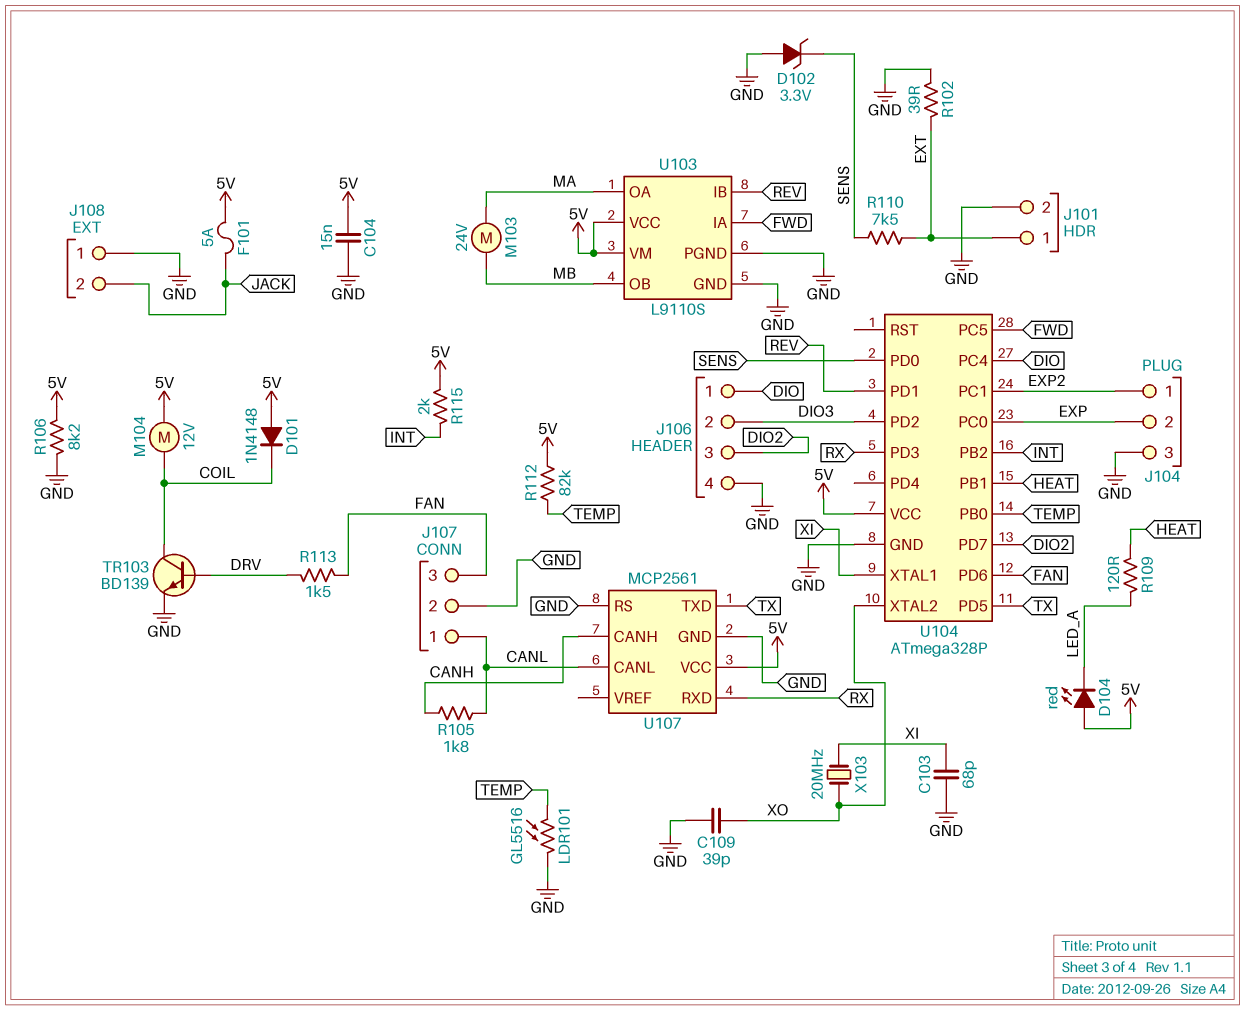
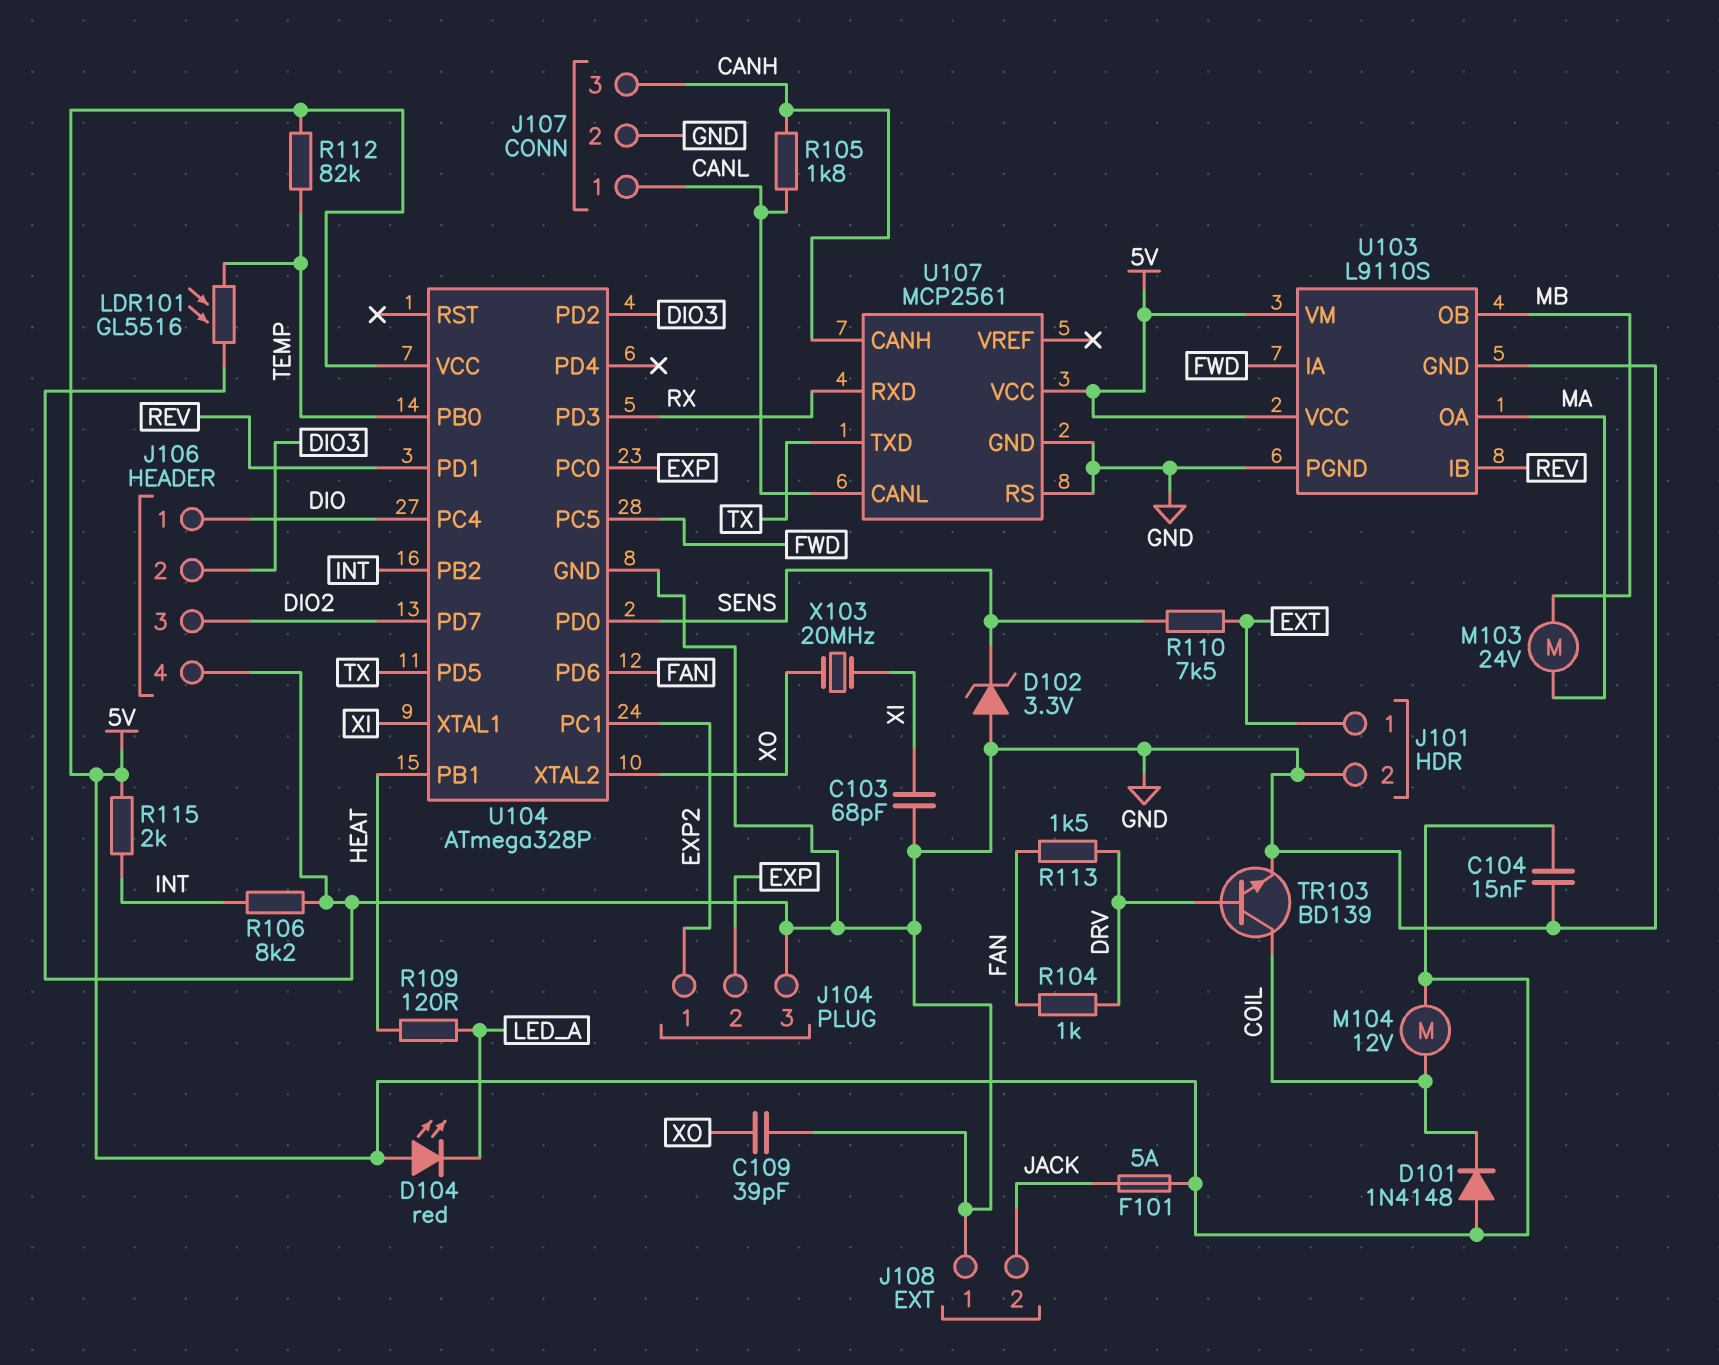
J107 pin 3: FAN -> CANH
R102: 39 (EXT, GND) -> none
R104: none -> 1k (DRV, FAN)
R106: 8.2k (5V, GND) -> 8.2k (GND, INT)

